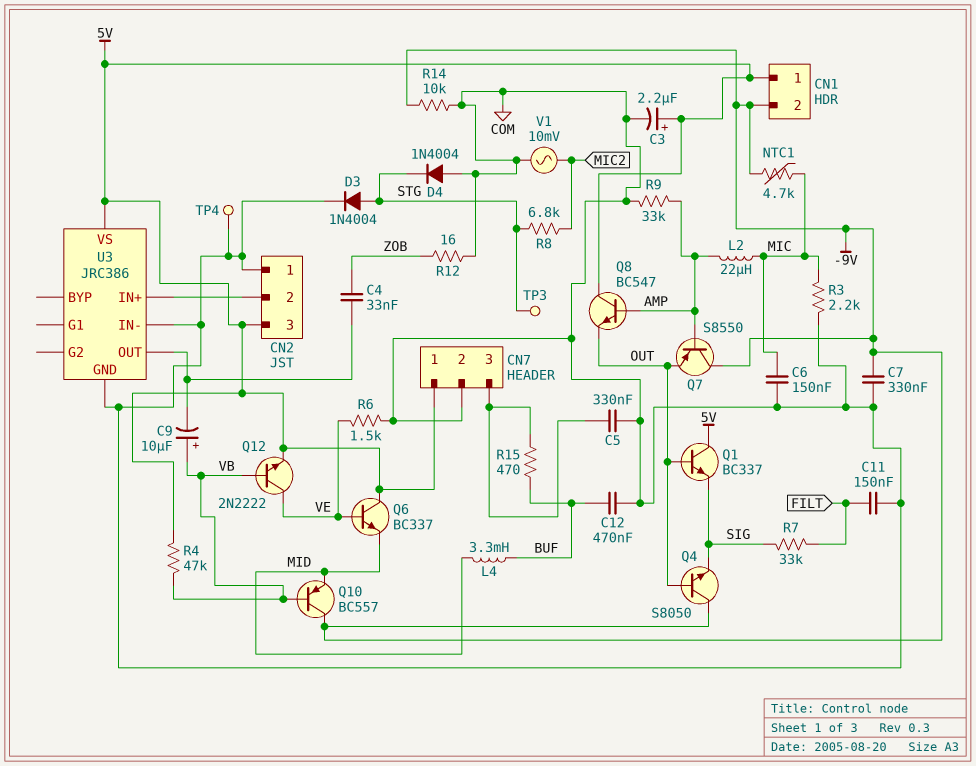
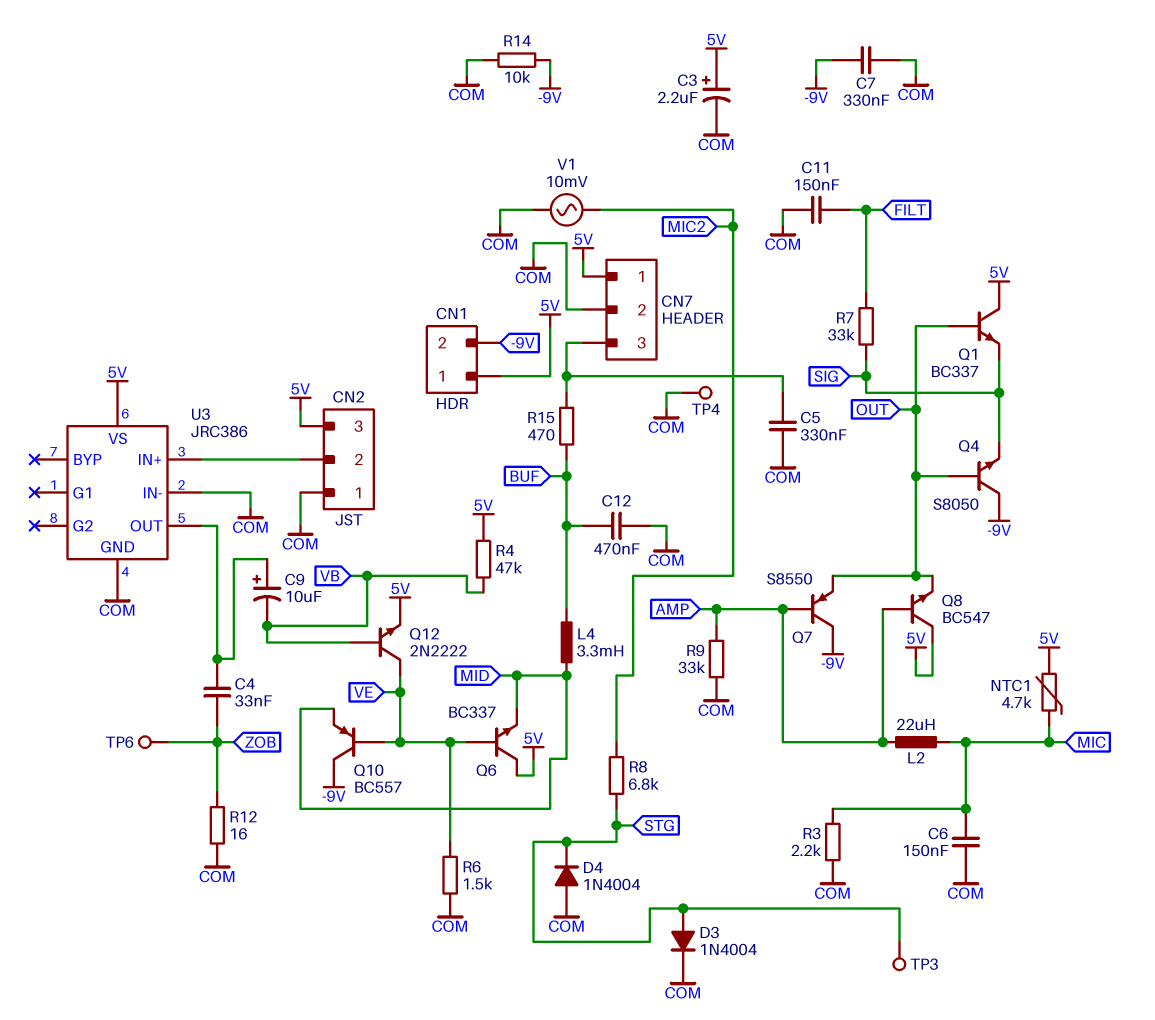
C9: 10uF (plus VB, minus U3/OUT) -> 10uF (plus U3/OUT, minus VB)
NTC1: 4.7k (-9V, MIC) -> 4.7k (5V, MIC)
Q10: PNP BC557 (B VB, C -9V, E MID) -> PNP BC557 (B VE, C -9V, E MID)
TP6: none -> test point (ZOB)

